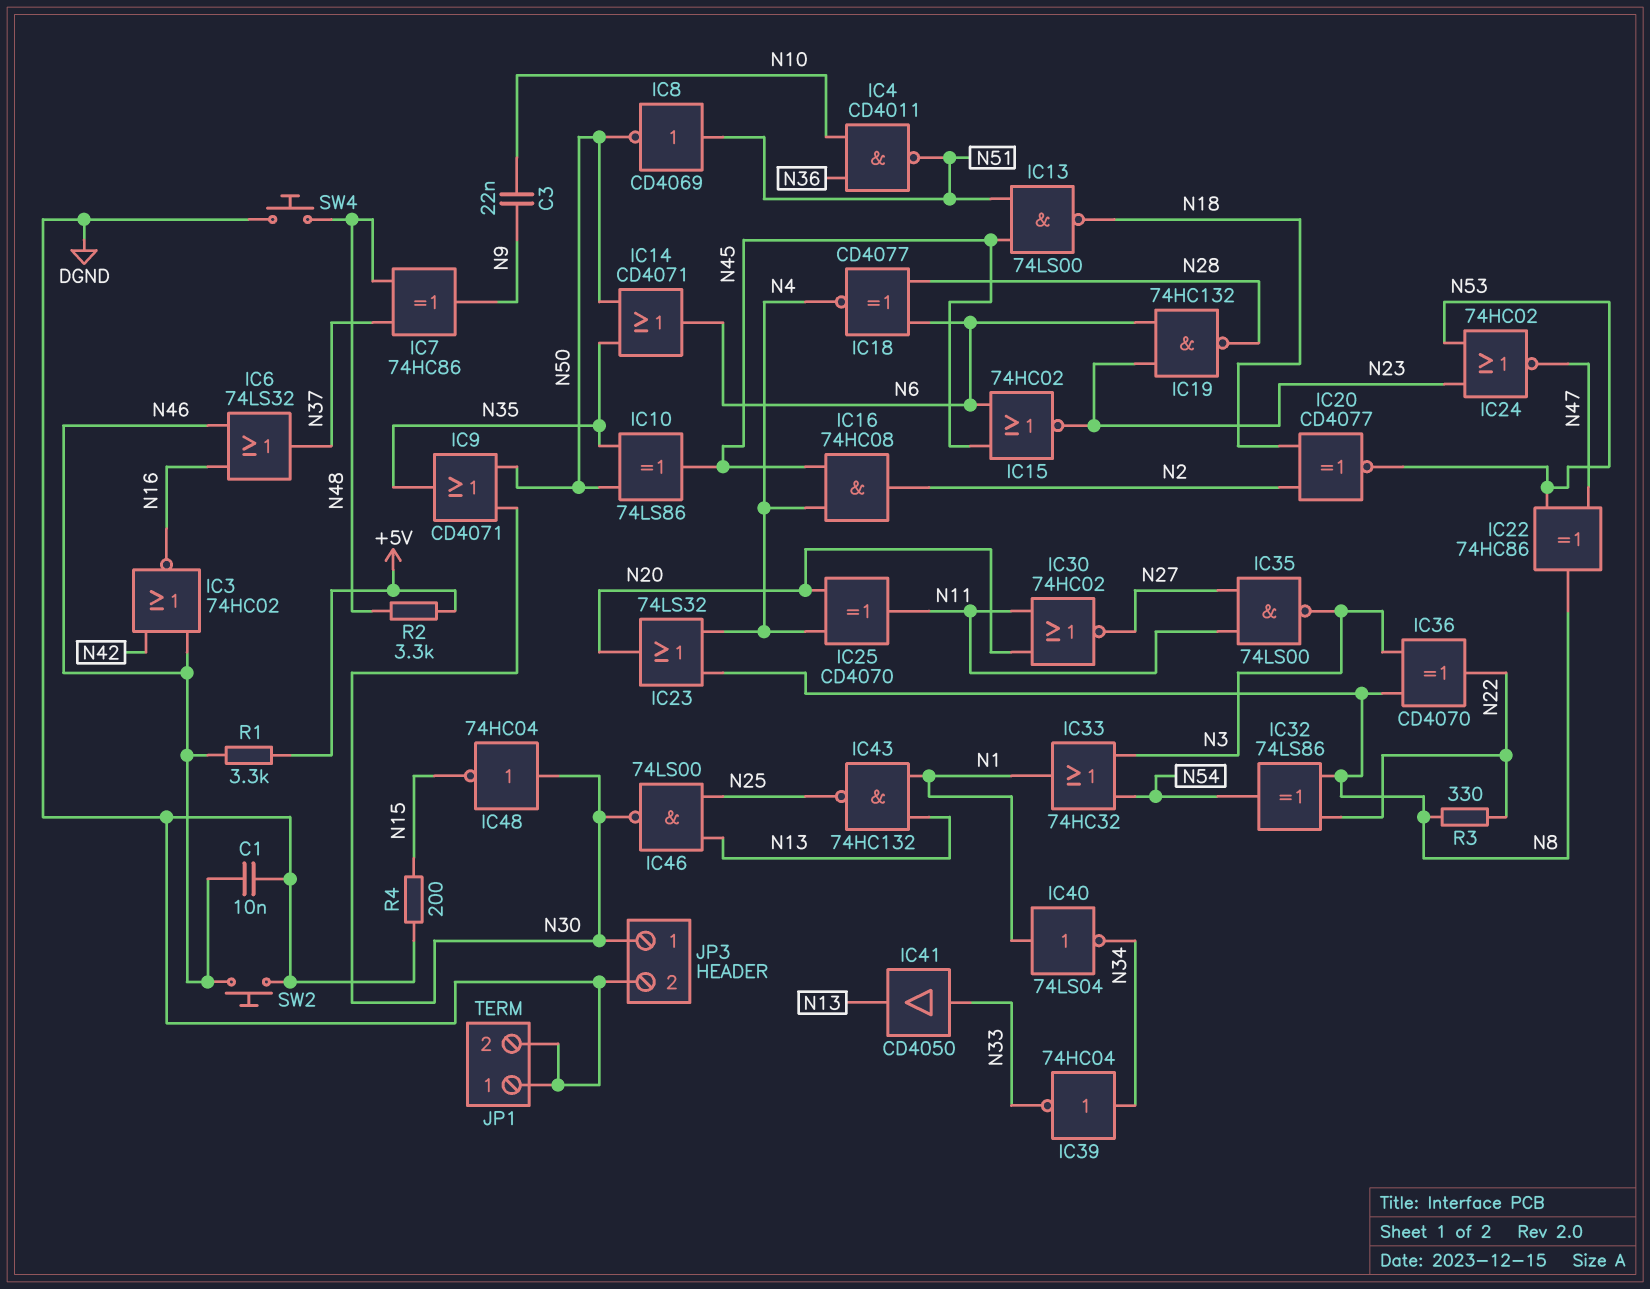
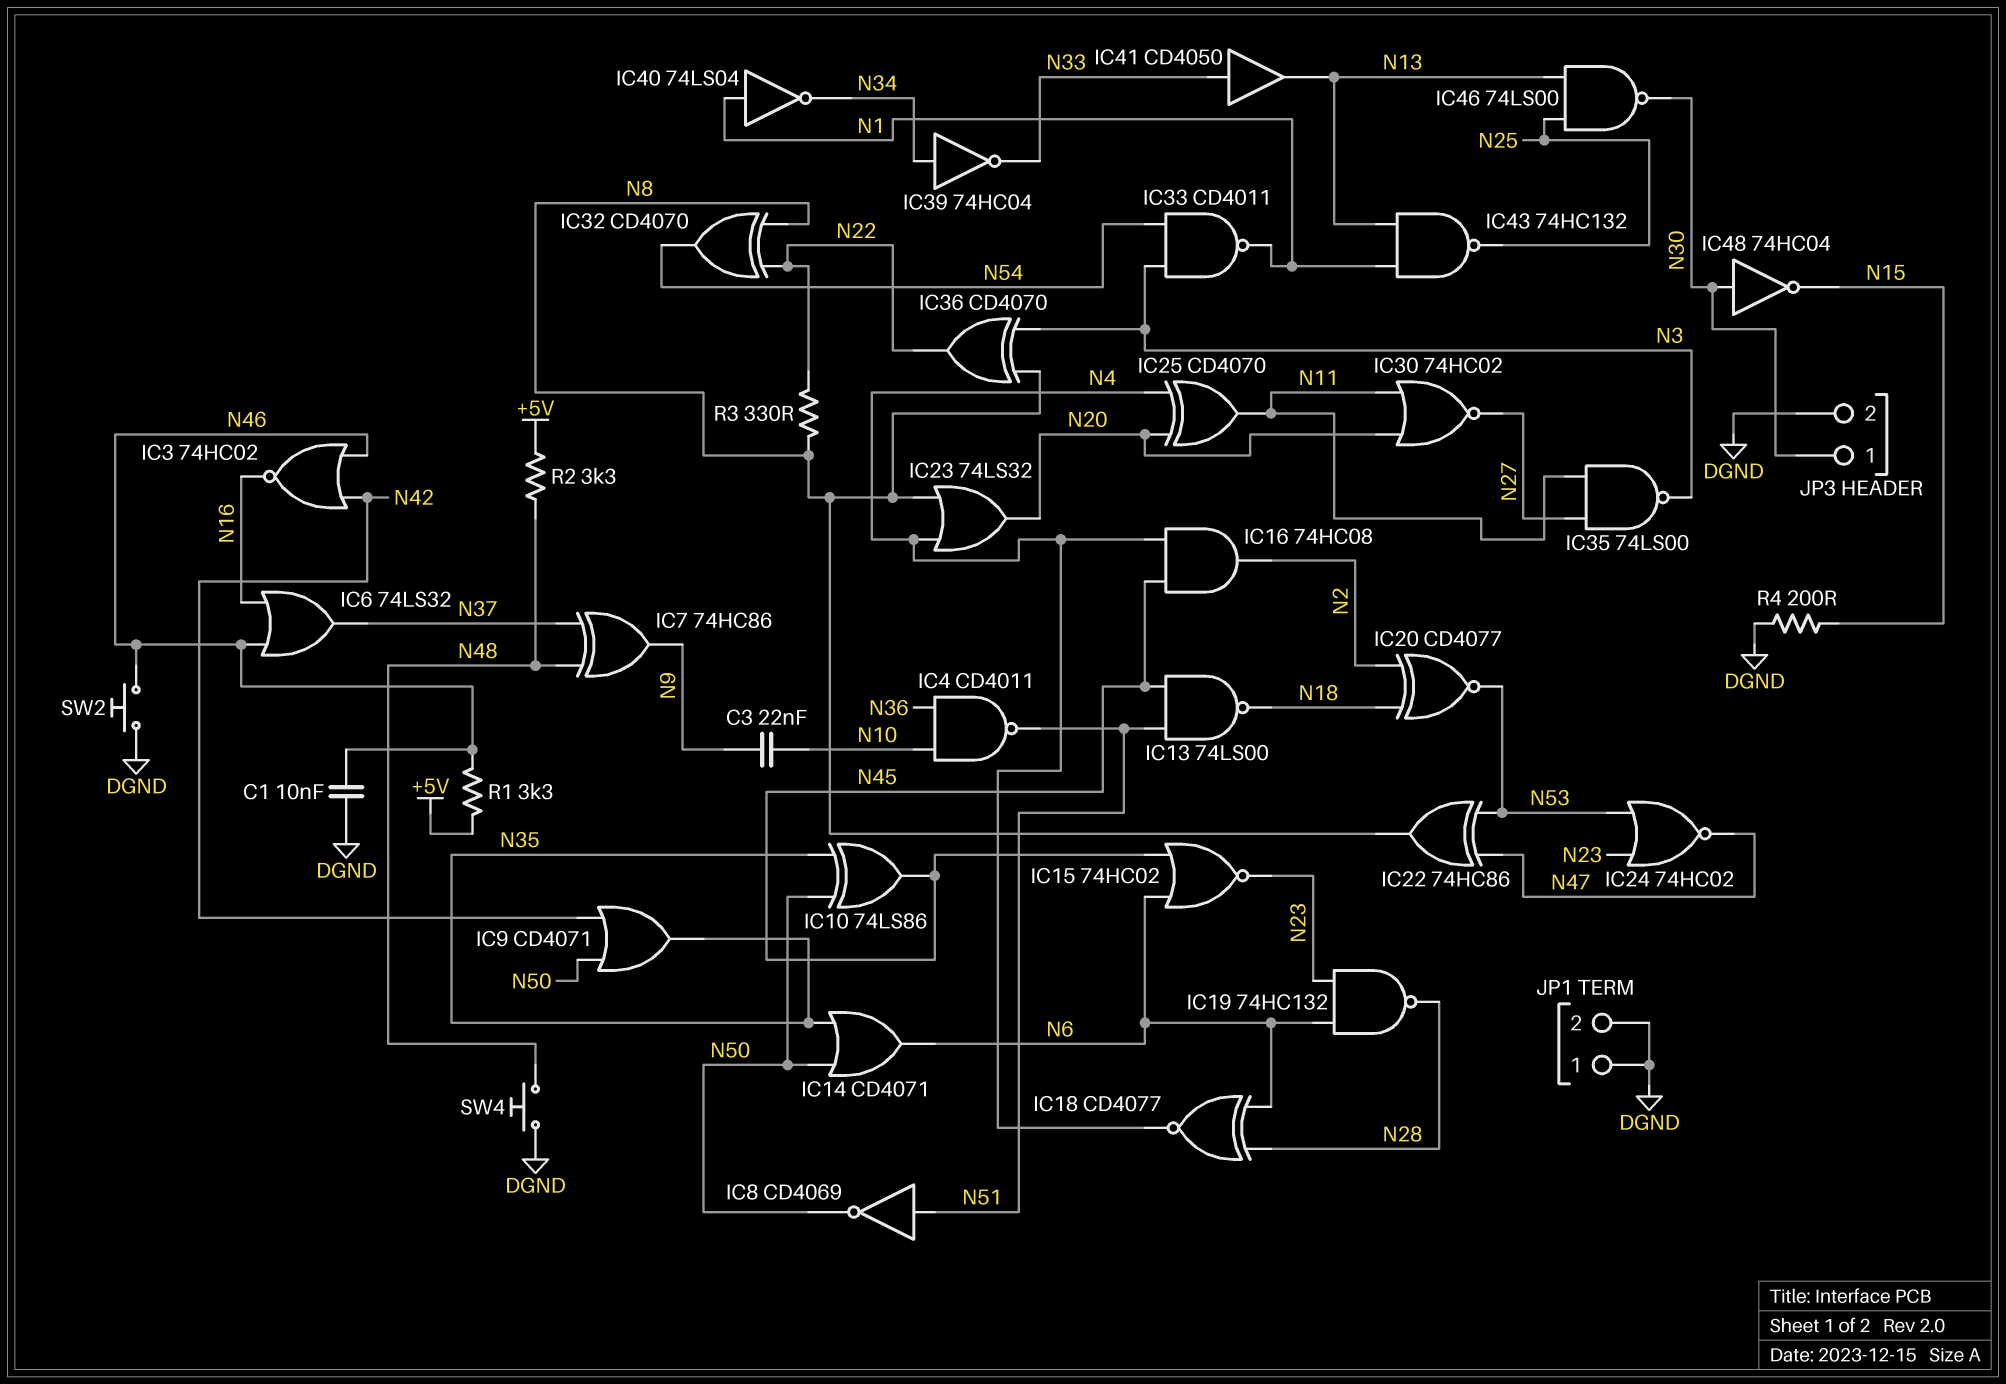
IC9: OR CD4071 (in N30, in N50, out N35) -> OR CD4071 (in N42, in N50, out N35)
IC32: XOR 74LS86 (in N8, in N22, out N54) -> XOR CD4070 (in N8, in N22, out N54)
IC33: OR 74HC32 (in N3, in N54, out N1) -> NAND CD4011 (in N3, in N54, out N1)

